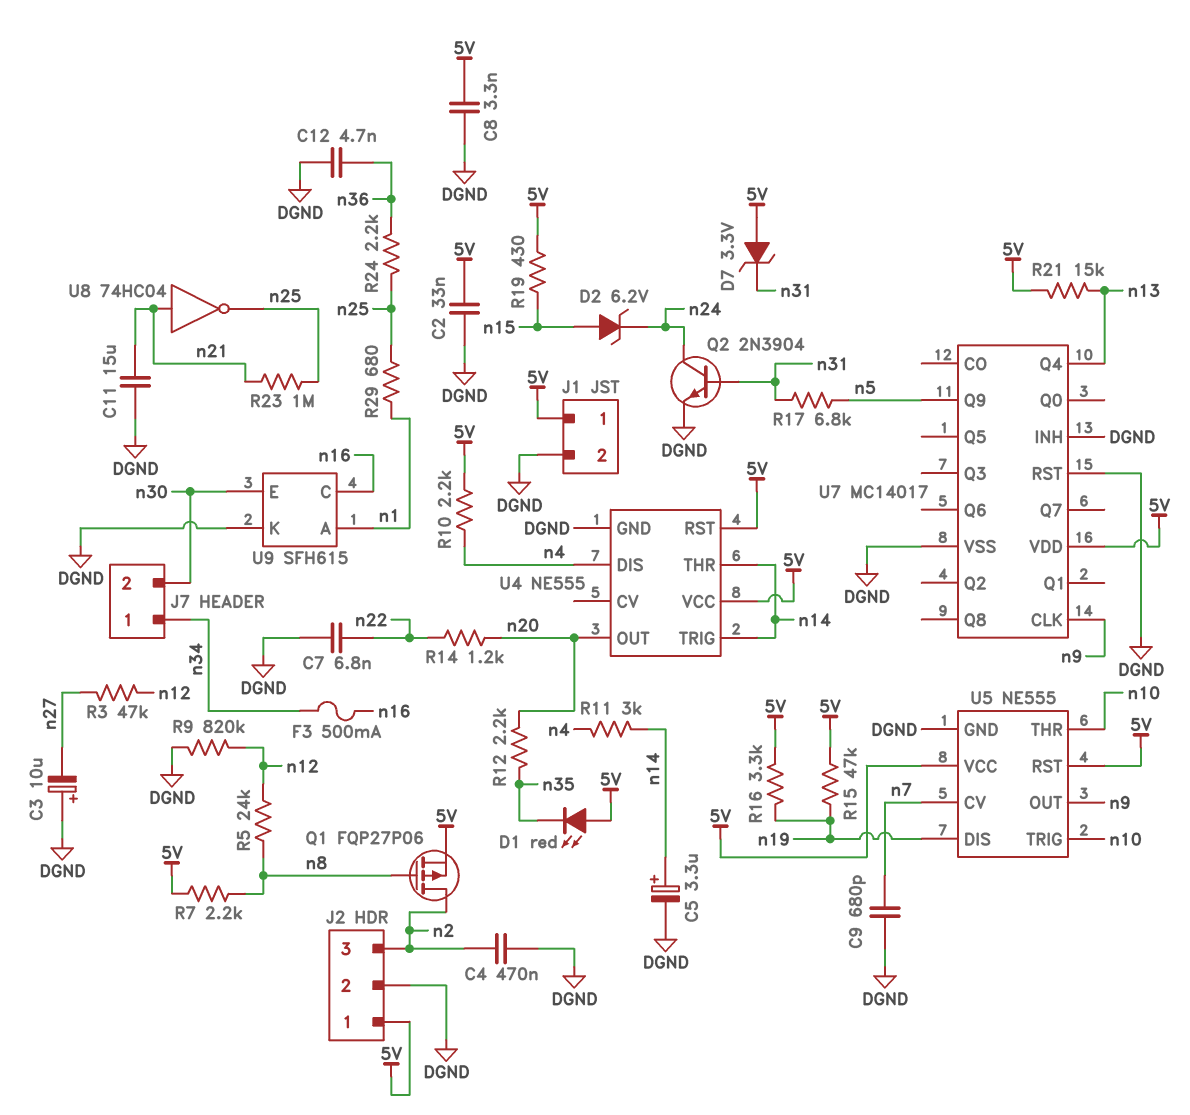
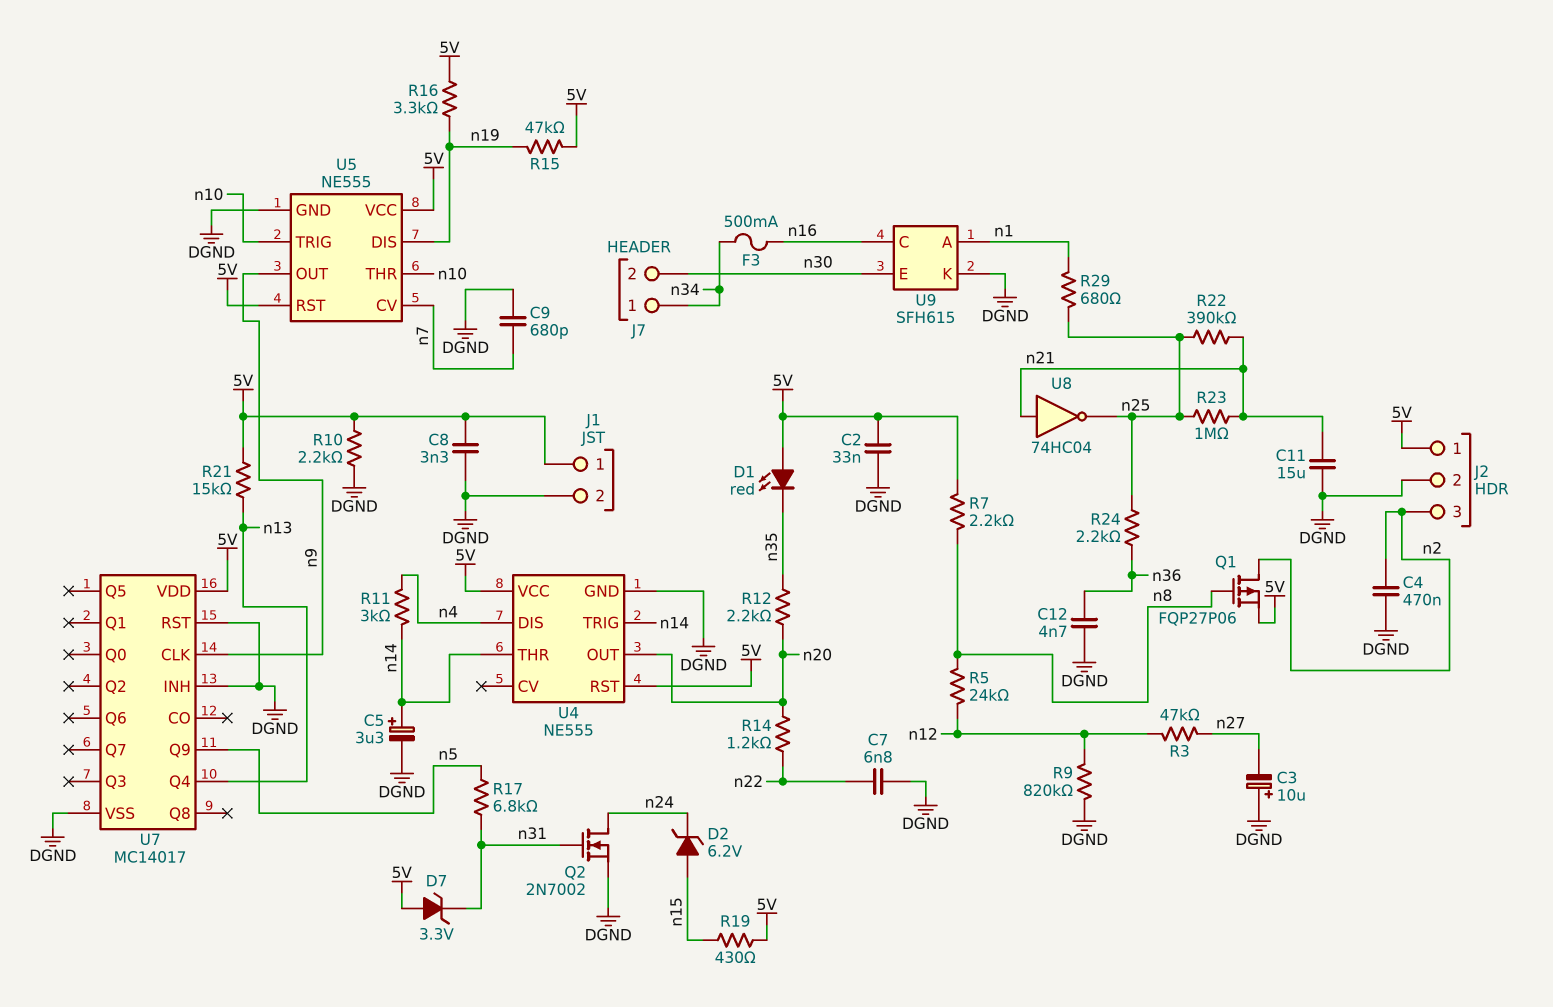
Q2: NPN 2N3904 (B n31, C n24, E DGND) -> NMOS 2N7002 (G n31, D n24, S DGND)
R10: 2.2k (5V, n4) -> 2.2k (5V, DGND)
R22: none -> 390k (n21, n25)

